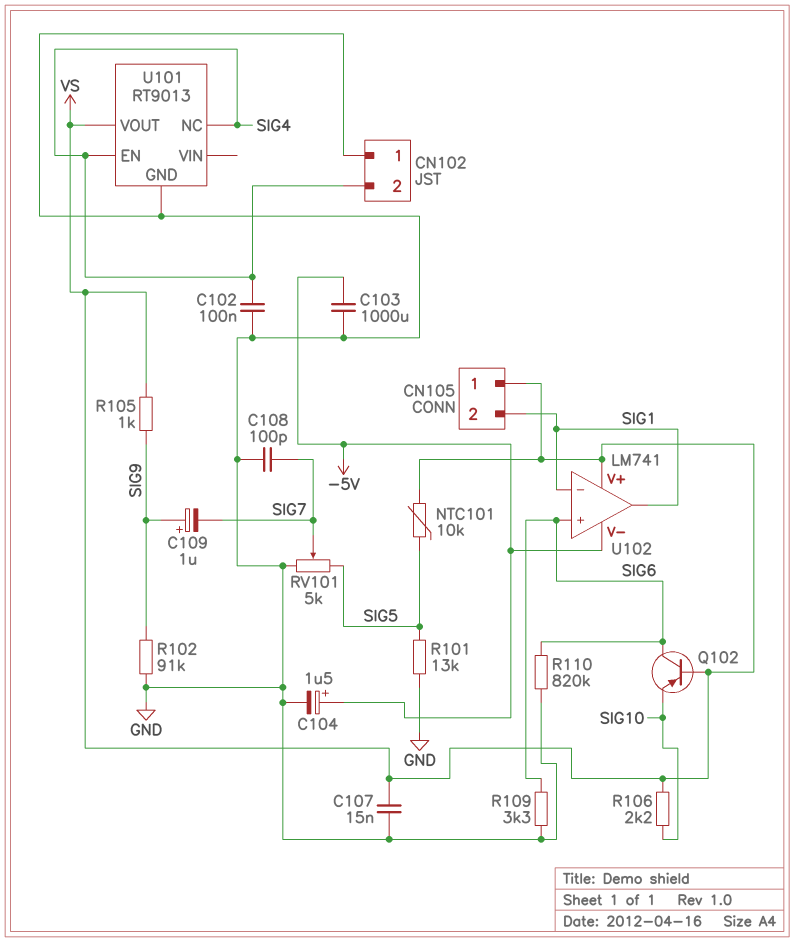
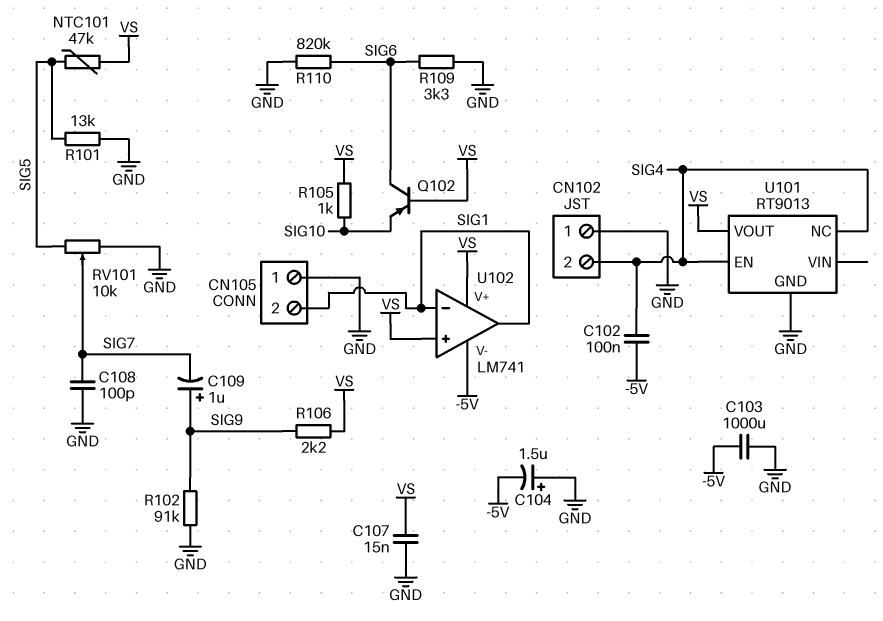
C102: 100nF (GND, SIG4) -> 100nF (-5V, SIG4)
C104: 1.5uF (plus -5V, minus GND) -> 1.5uF (plus GND, minus -5V)
CN105 pin 1: VS -> GND
NTC101: 10k (SIG5, VS) -> 47k (SIG5, VS)
R105: 1k (SIG9, VS) -> 1k (SIG10, VS)
R106: 2.2k (SIG10, VS) -> 2.2k (SIG9, VS)
RV101: 5k (GND, SIG5, wiper SIG7) -> 10k (GND, SIG5, wiper SIG7)
U102 pin in+: SIG6 -> VS

